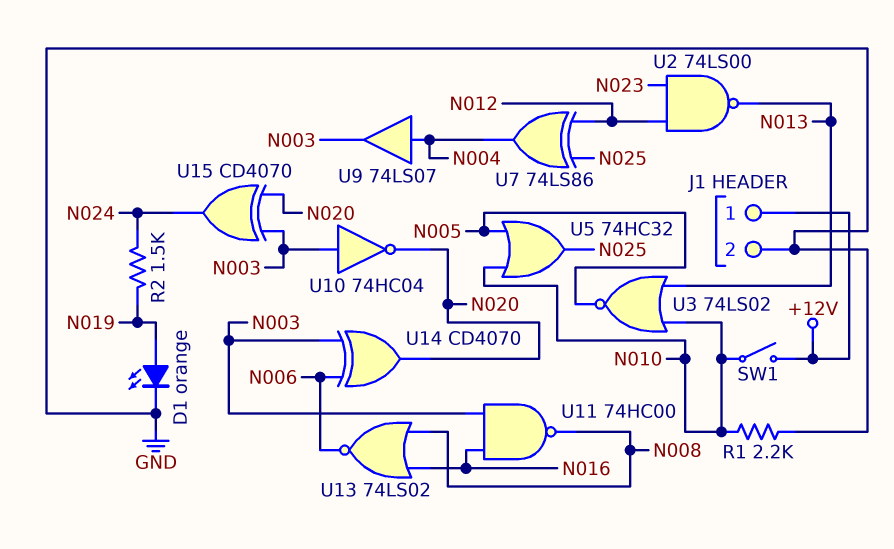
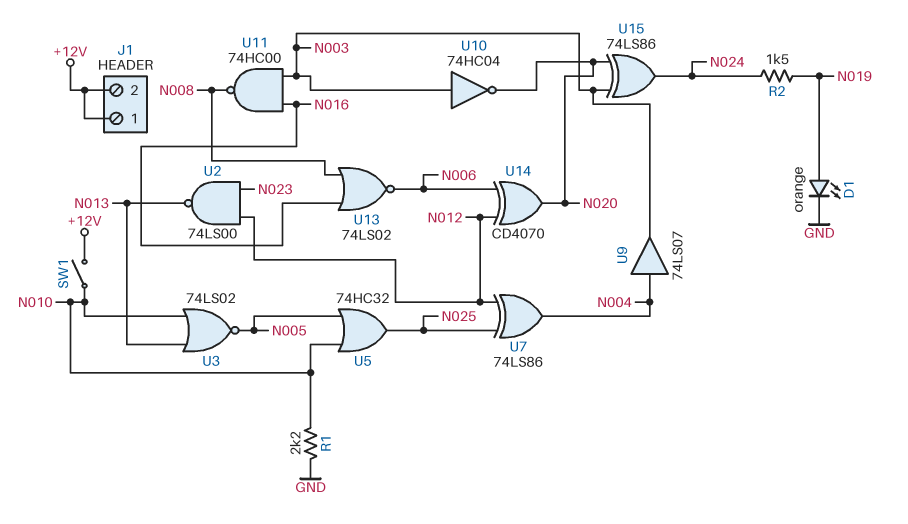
J1 pin 2: GND -> +12V
U14: XOR CD4070 (in N003, in N006, out N020) -> XOR CD4070 (in N006, in N012, out N020)
U15: XOR CD4070 (in N003, in N020, out N024) -> XOR 74LS86 (in N003, in N020, out N024)

